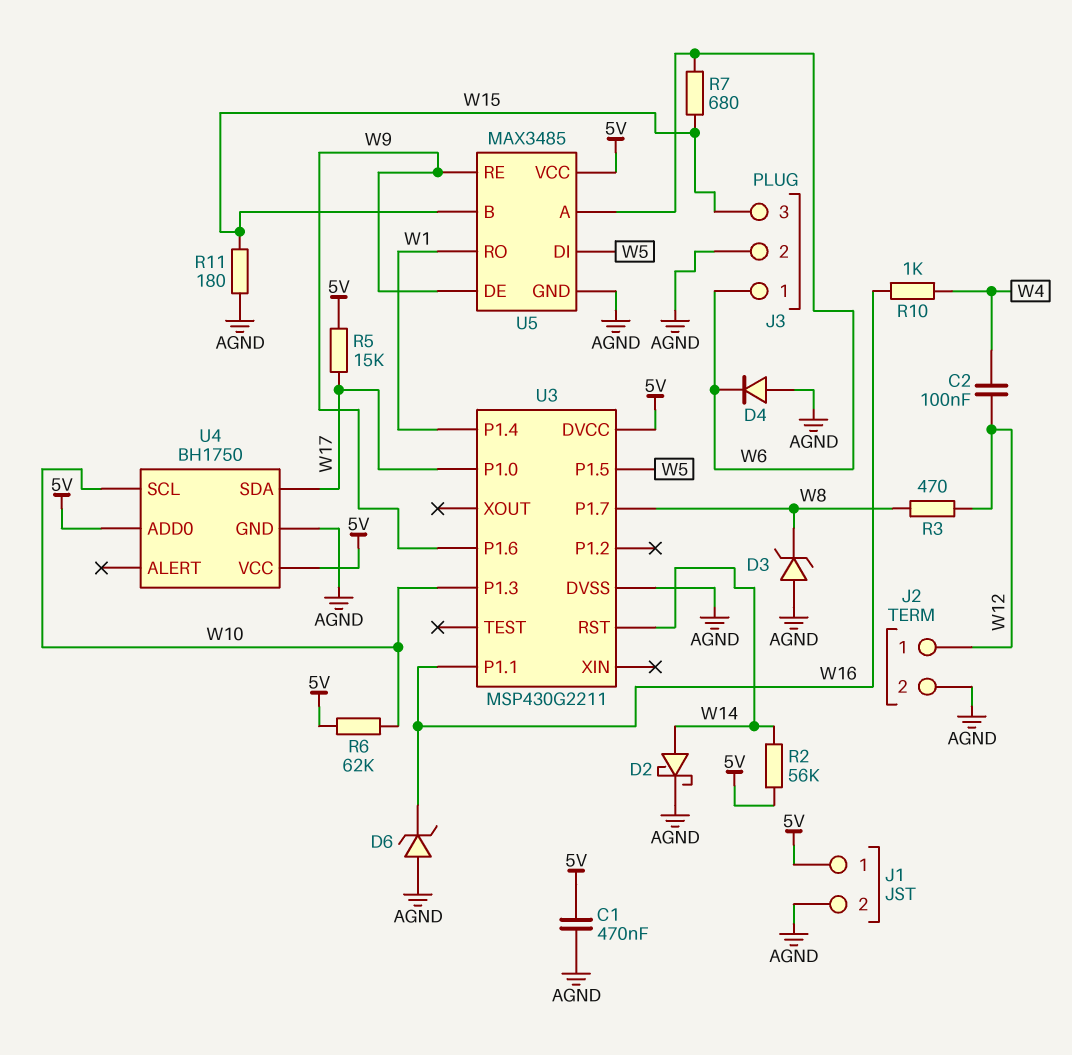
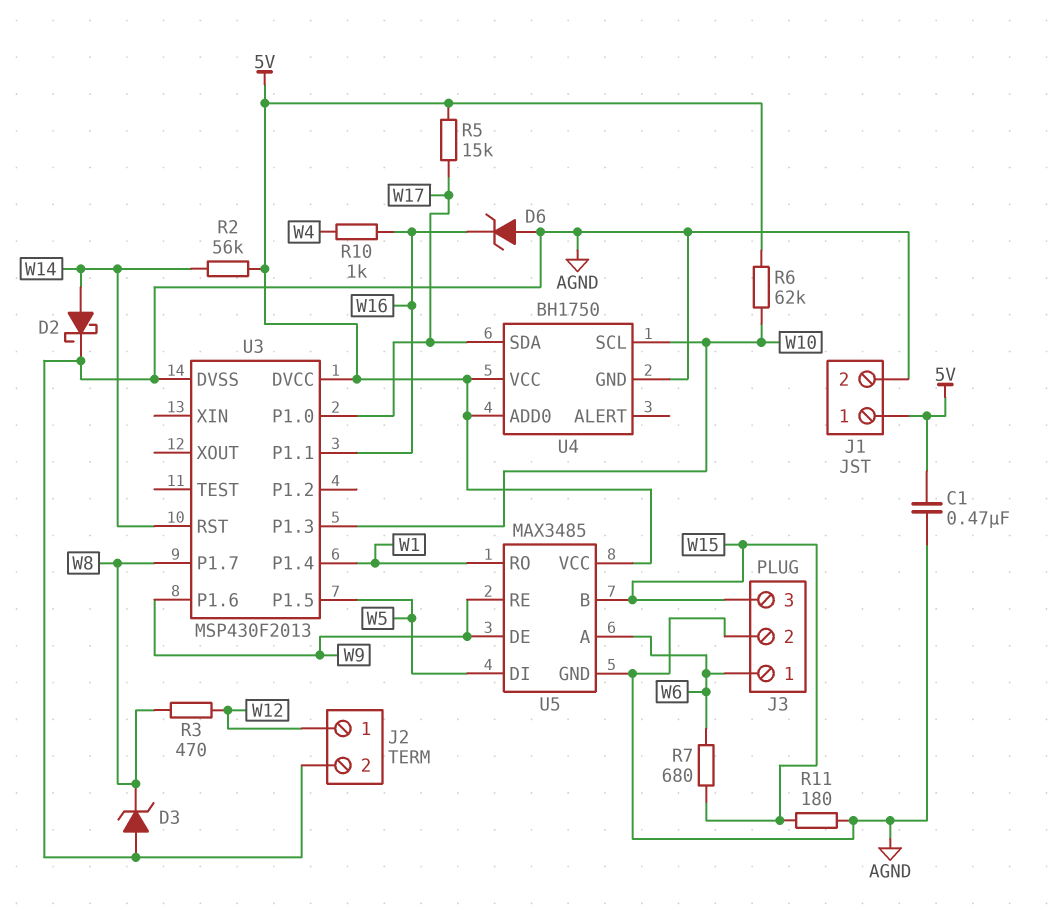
C2: 100nF (W4, W12) -> none
D4: diode (A AGND, K W6) -> none
U3: MSP430G2211 -> MSP430F2013

